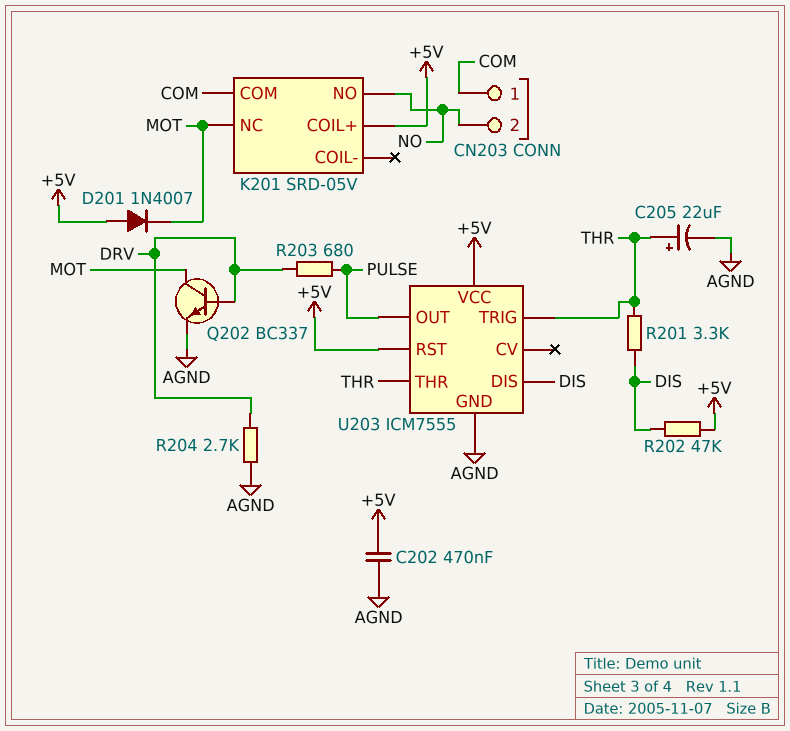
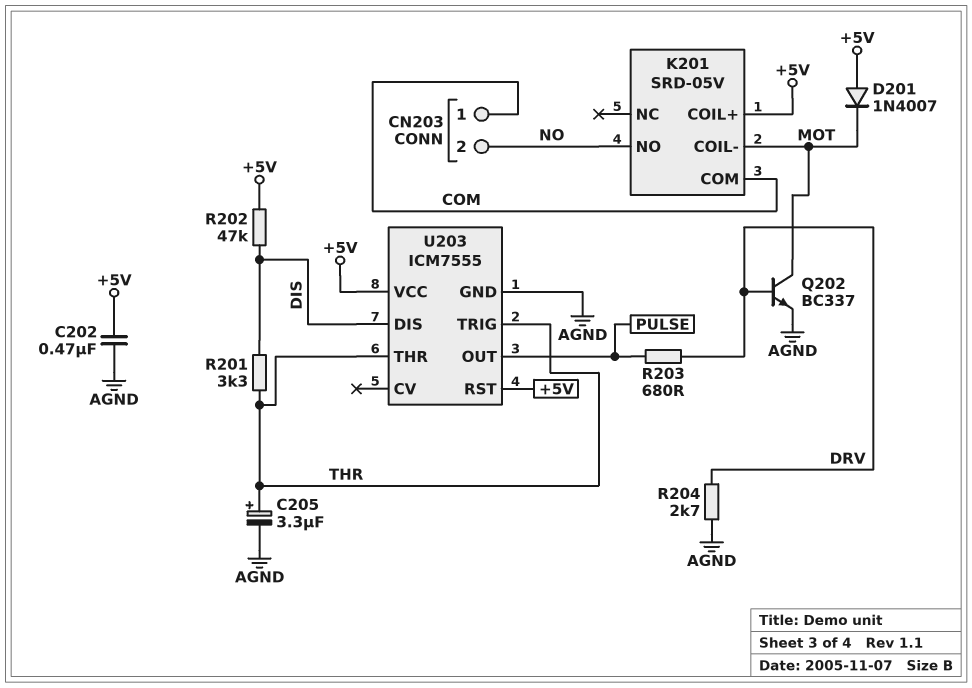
C205: 22uF (plus THR, minus AGND) -> 3.3uF (plus THR, minus AGND)
K201 pin COIL-: none -> MOT
K201 pin NC: MOT -> none

